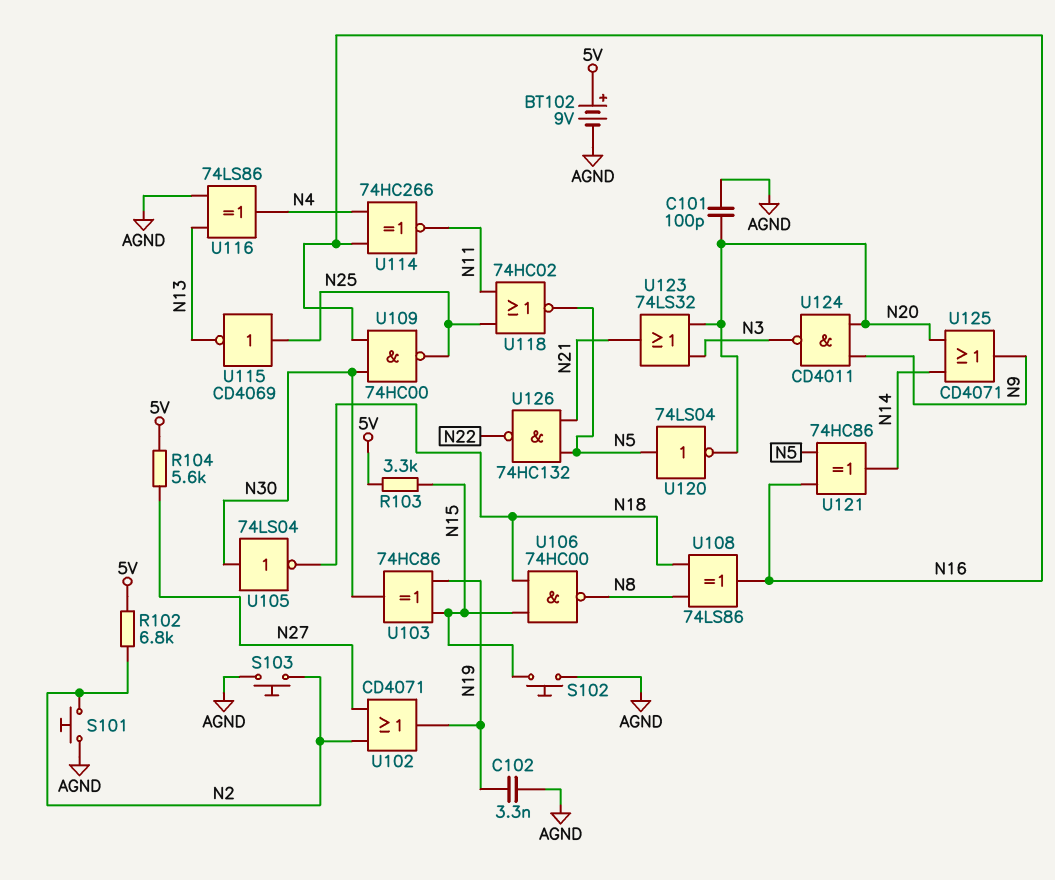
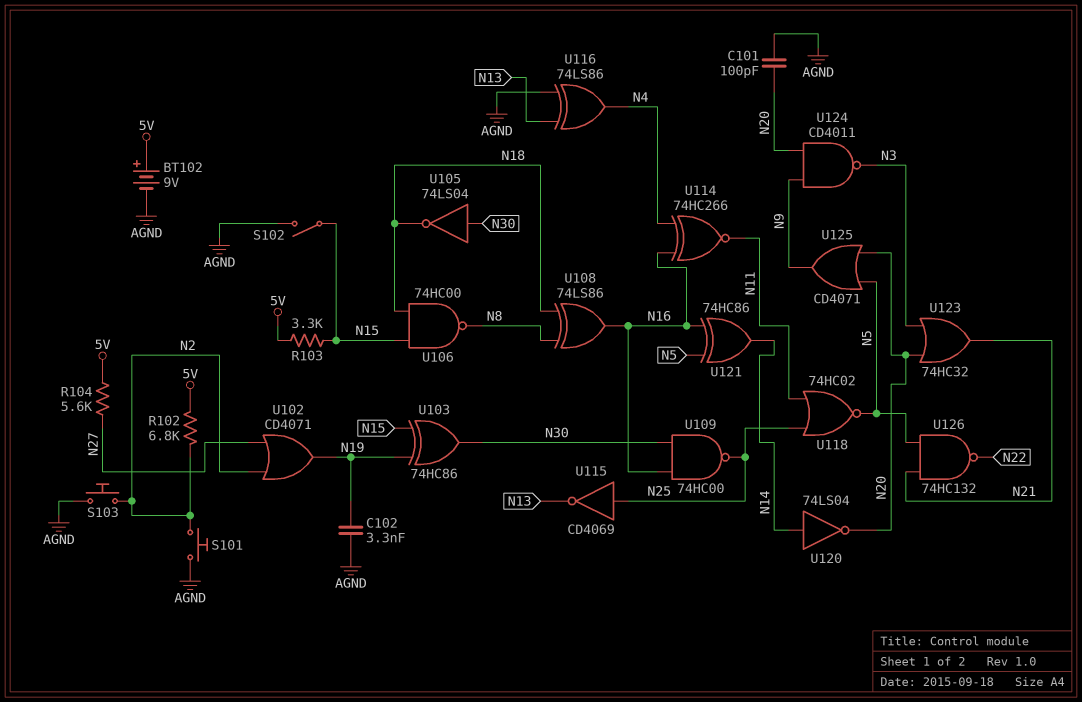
S102: button (AGND, N15) -> switch (AGND, N15)
U120: NOT 74LS04 (in N5, out N20) -> NOT 74LS04 (in N14, out N20)
U123: OR 74LS32 (in N3, in N20, out N21) -> OR 74HC32 (in N3, in N20, out N21)
U125: OR CD4071 (in N14, in N20, out N9) -> OR CD4071 (in N5, in N20, out N9)

